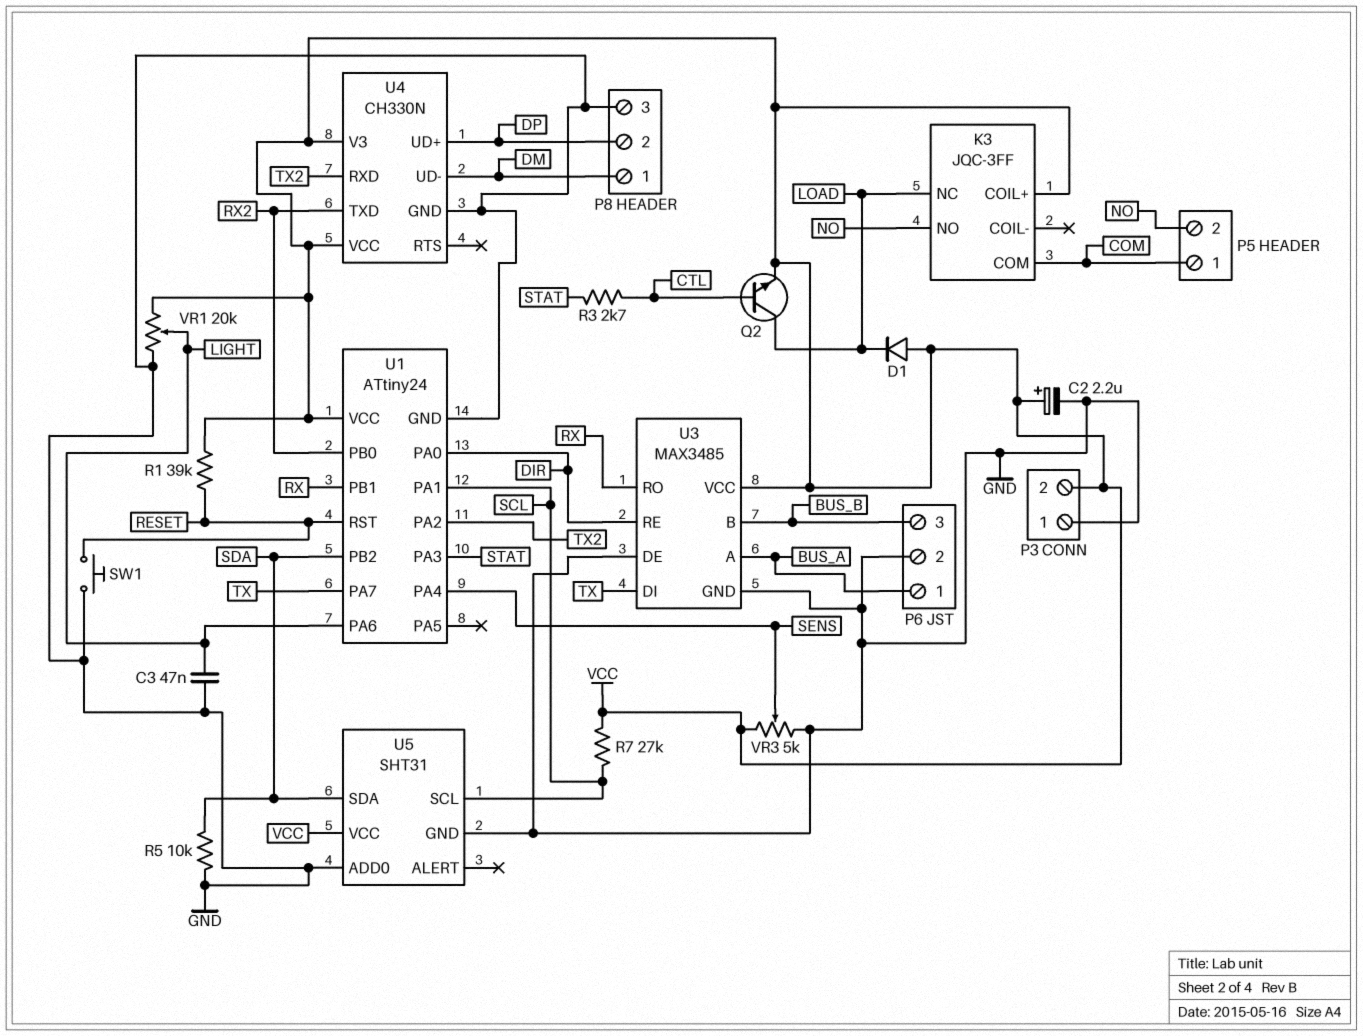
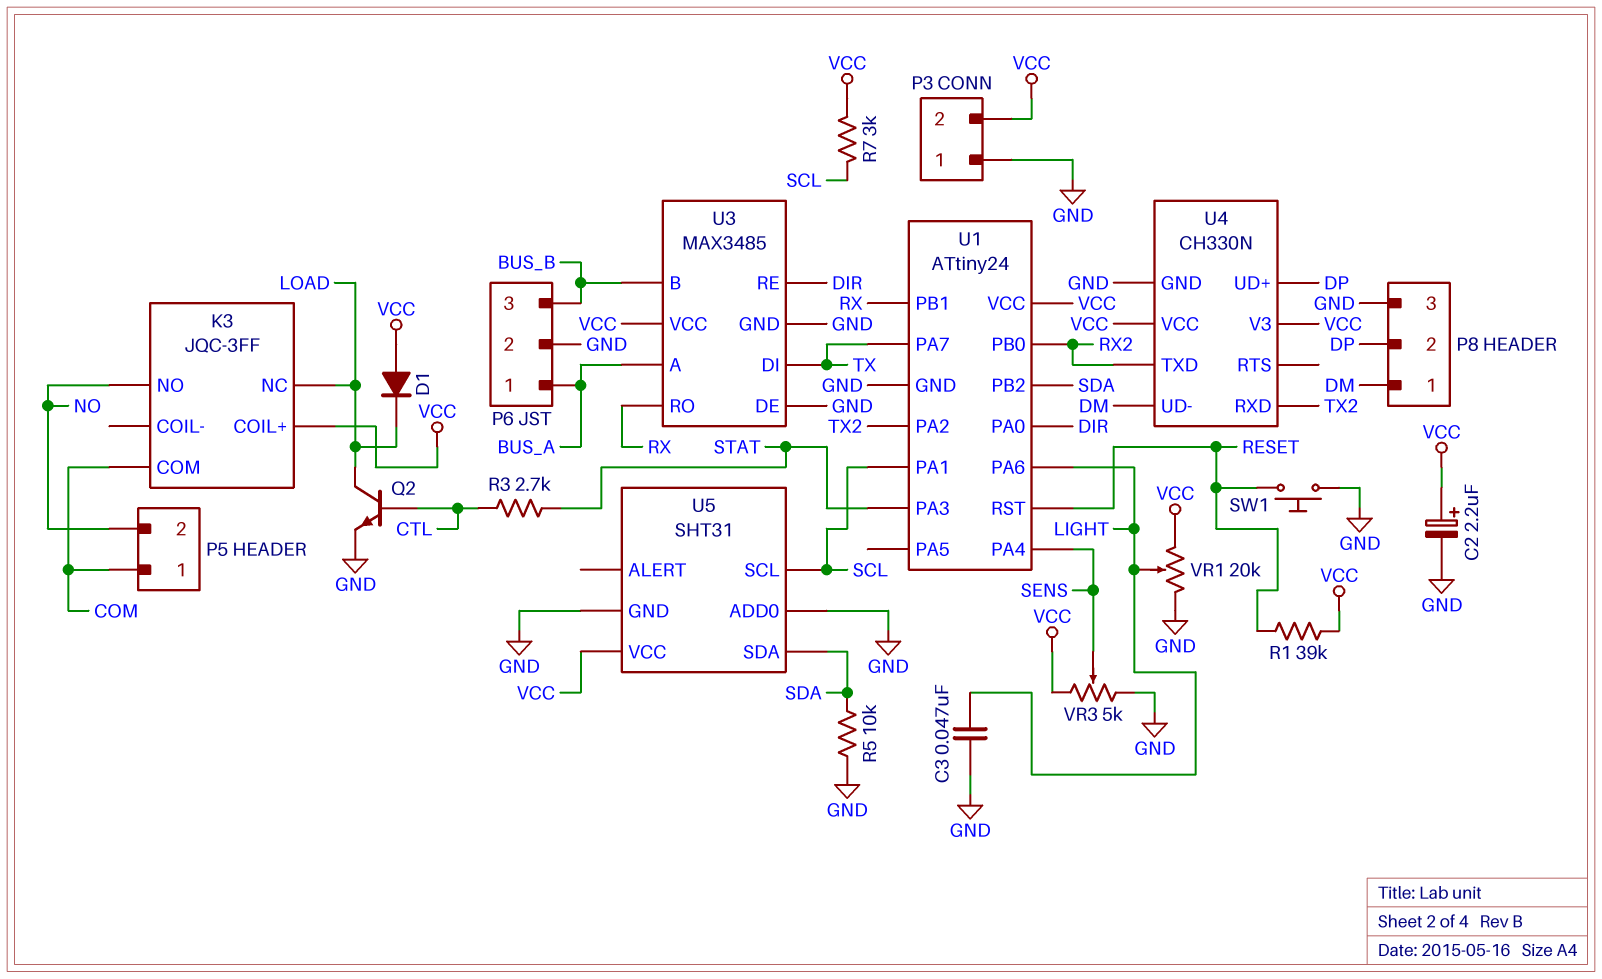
Q2: NPN (B CTL, C LOAD, E VCC) -> NPN (B CTL, C LOAD, E GND)
R7: 27k (SCL, VCC) -> 3k (SCL, VCC)

